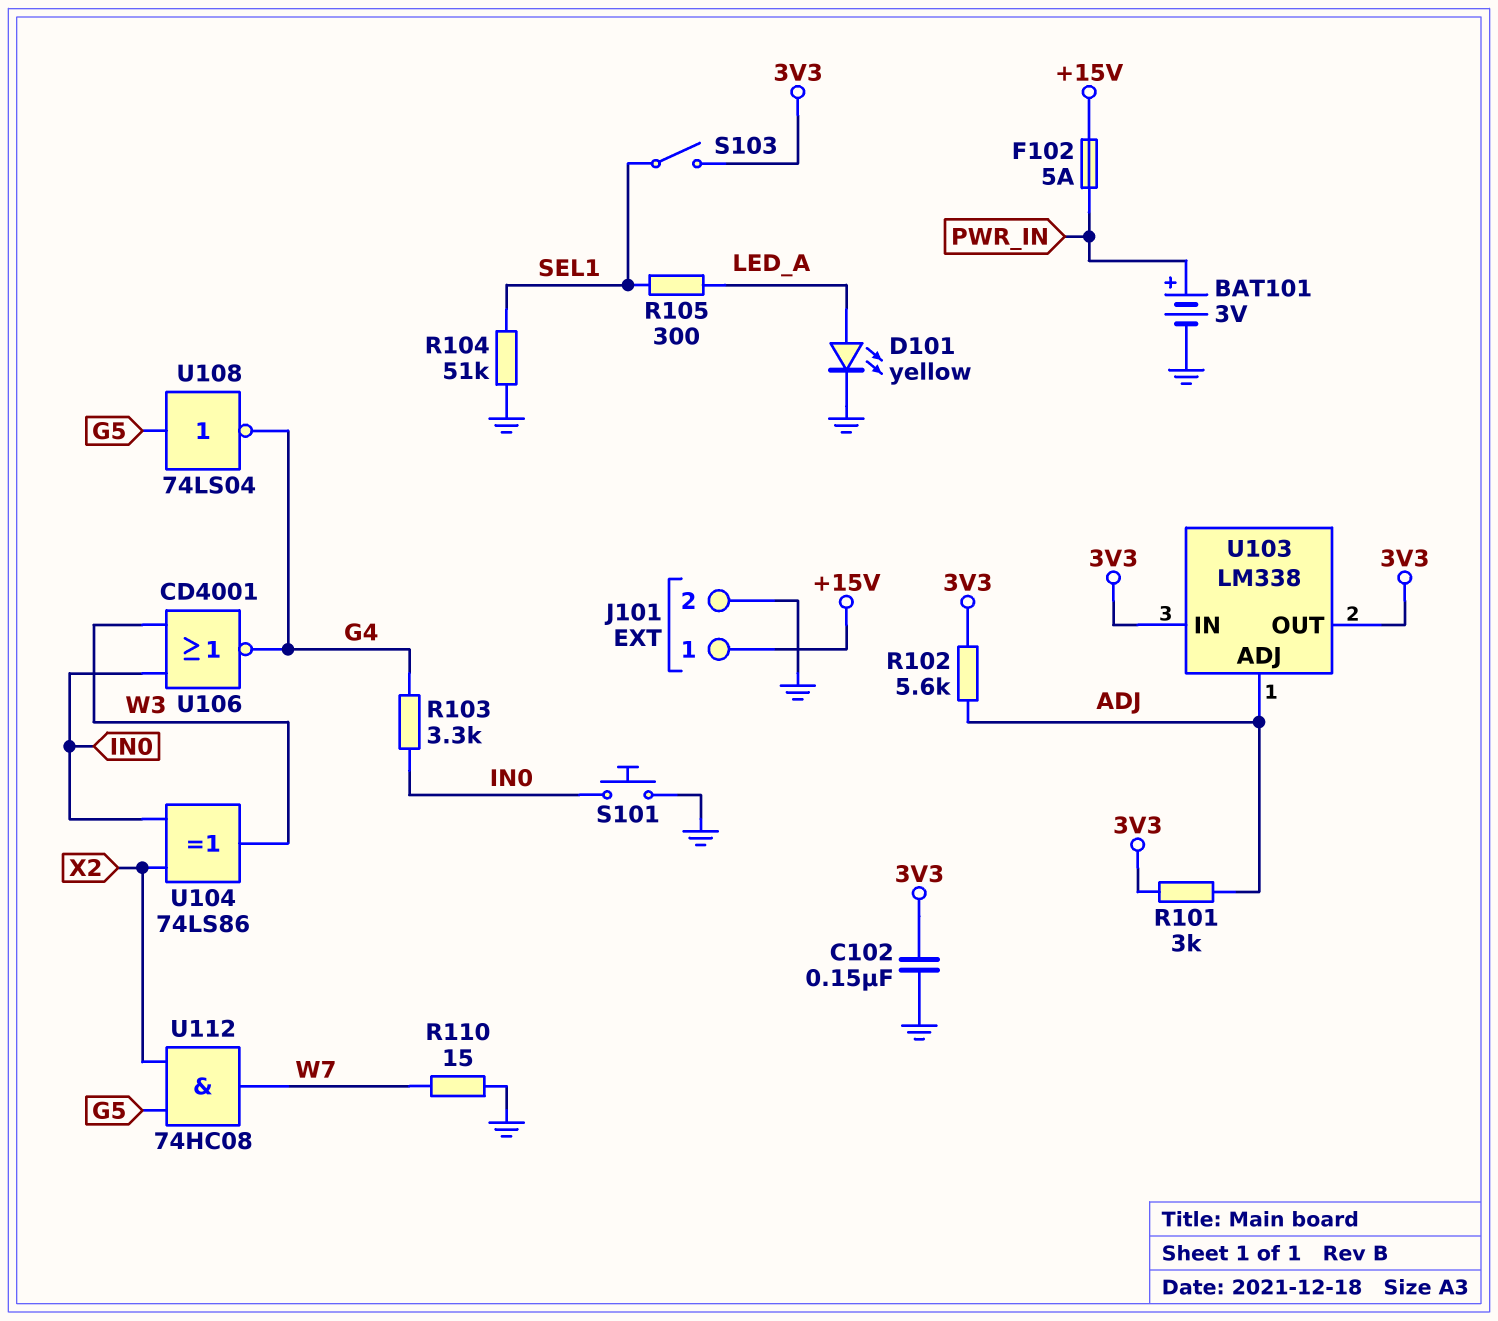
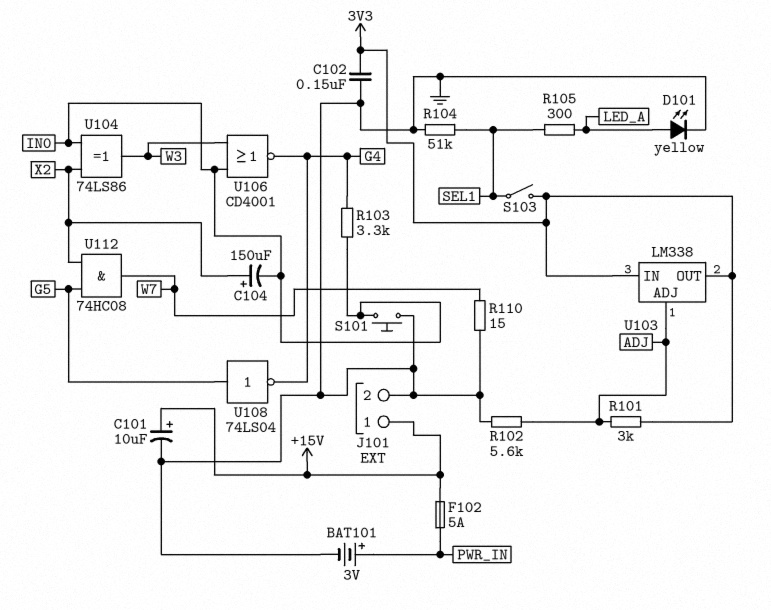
C101: none -> 10uF (plus +15V, minus GND)
C104: none -> 150uF (plus X2, minus IN0)
R102: 5.6k (3V3, ADJ) -> 5.6k (ADJ, GND)

